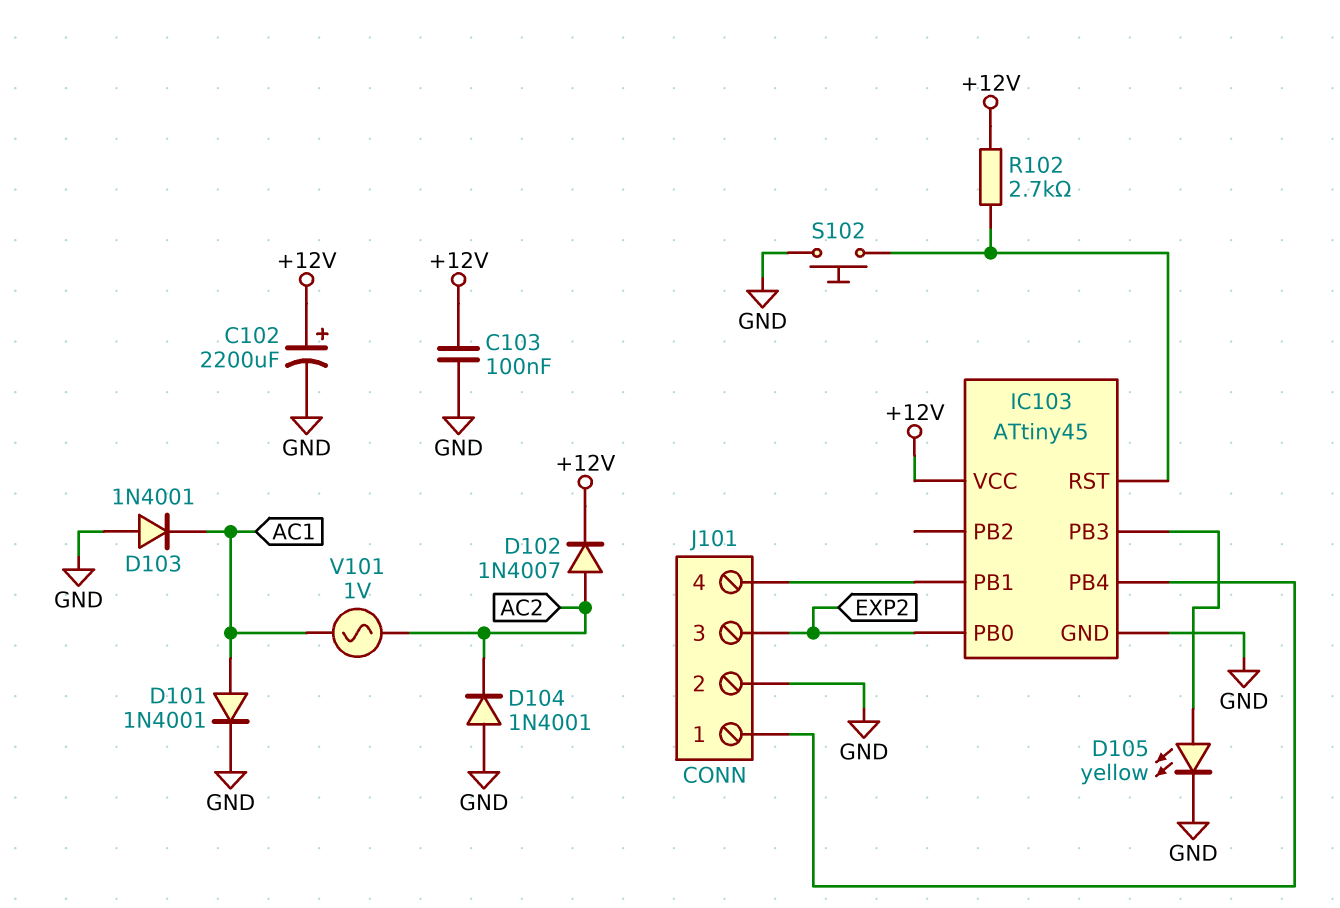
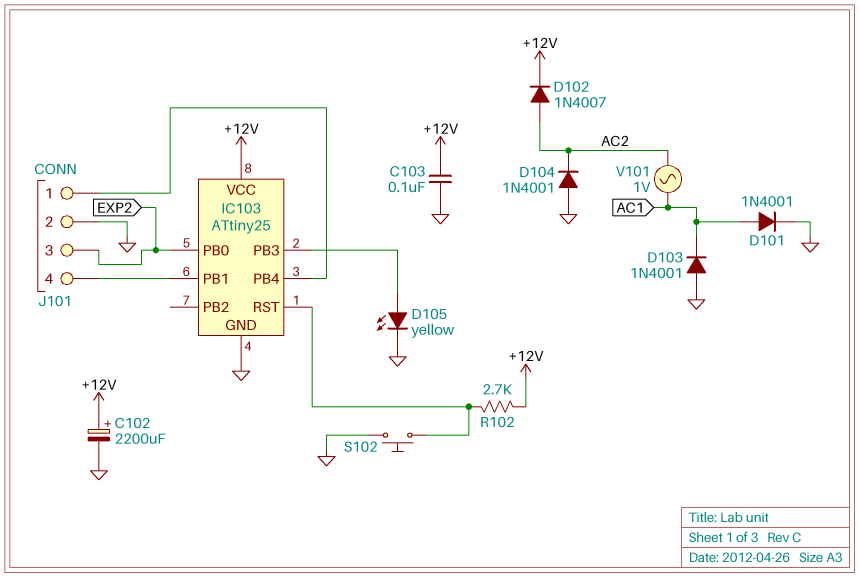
IC103: ATtiny45 -> ATtiny25

